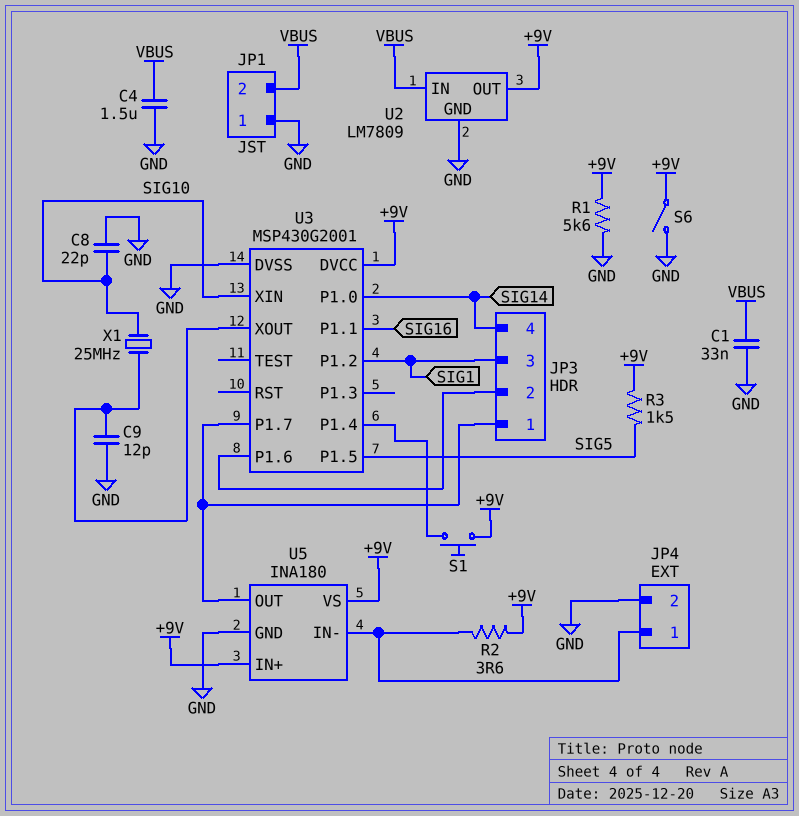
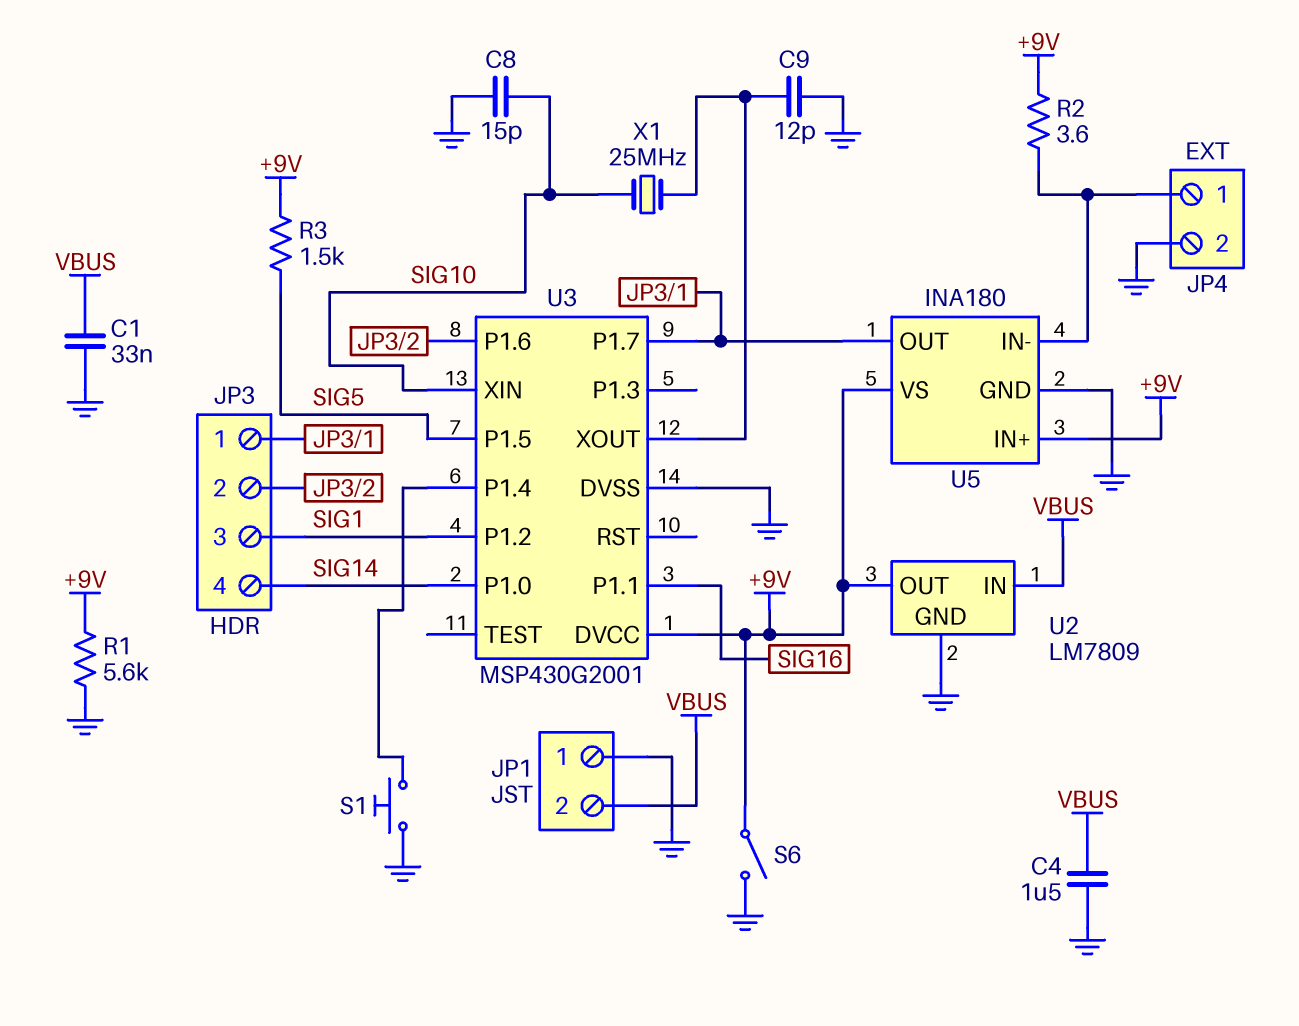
C8: 22pF (GND, SIG10) -> 15pF (GND, SIG10)
S1: button (+9V, U3/P1.4) -> button (GND, U3/P1.4)

